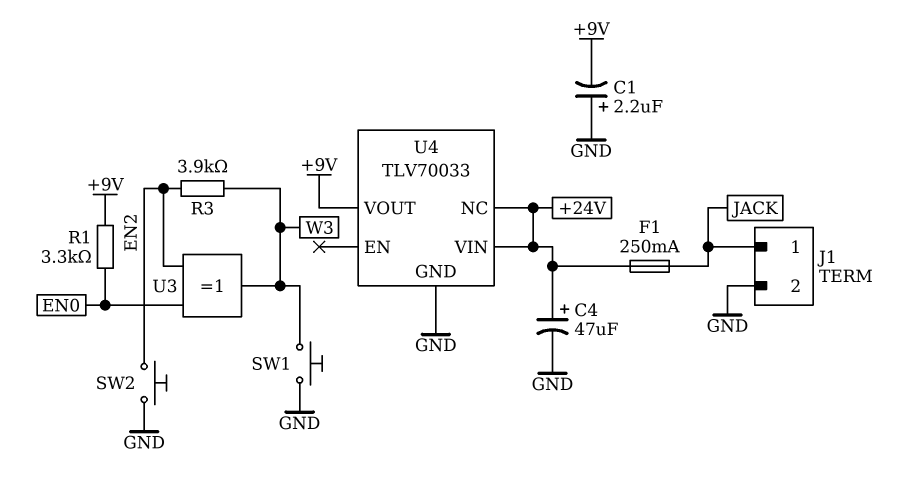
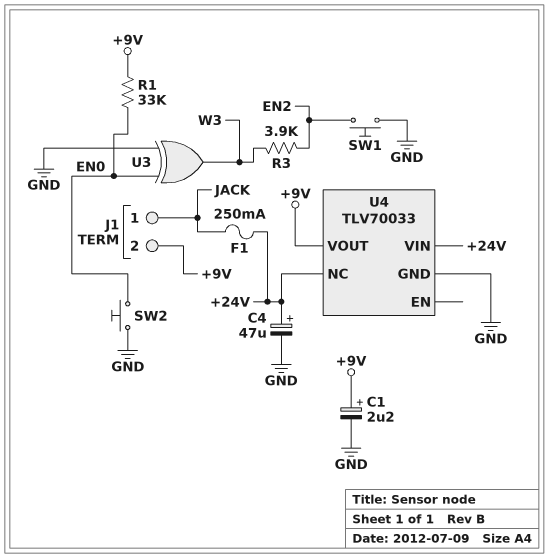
C1: 2.2uF (plus GND, minus +9V) -> 2.2uF (plus +9V, minus GND)
J1 pin 2: GND -> +9V
R1: 3.3k (+9V, EN0) -> 33k (+9V, EN0)
SW1: button (GND, W3) -> button (EN2, GND)
SW2: button (EN2, GND) -> button (EN0, GND)
U3: XOR (in EN0, in EN2, out W3) -> XOR (in EN0, in GND, out W3)

